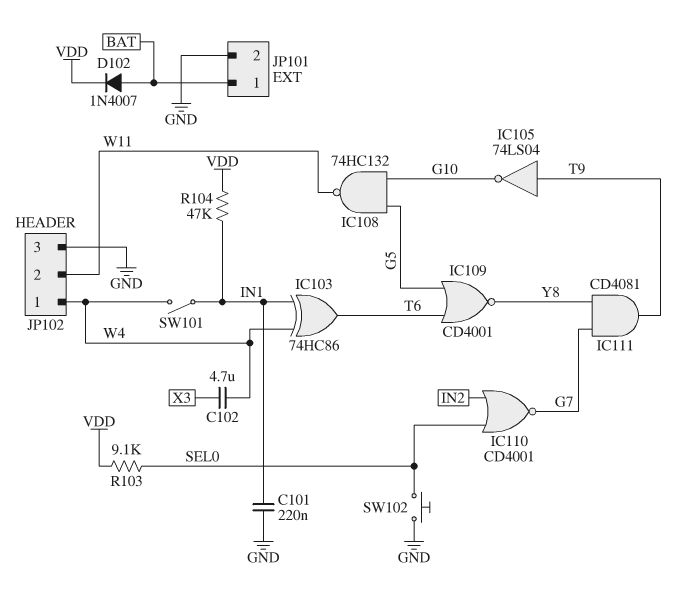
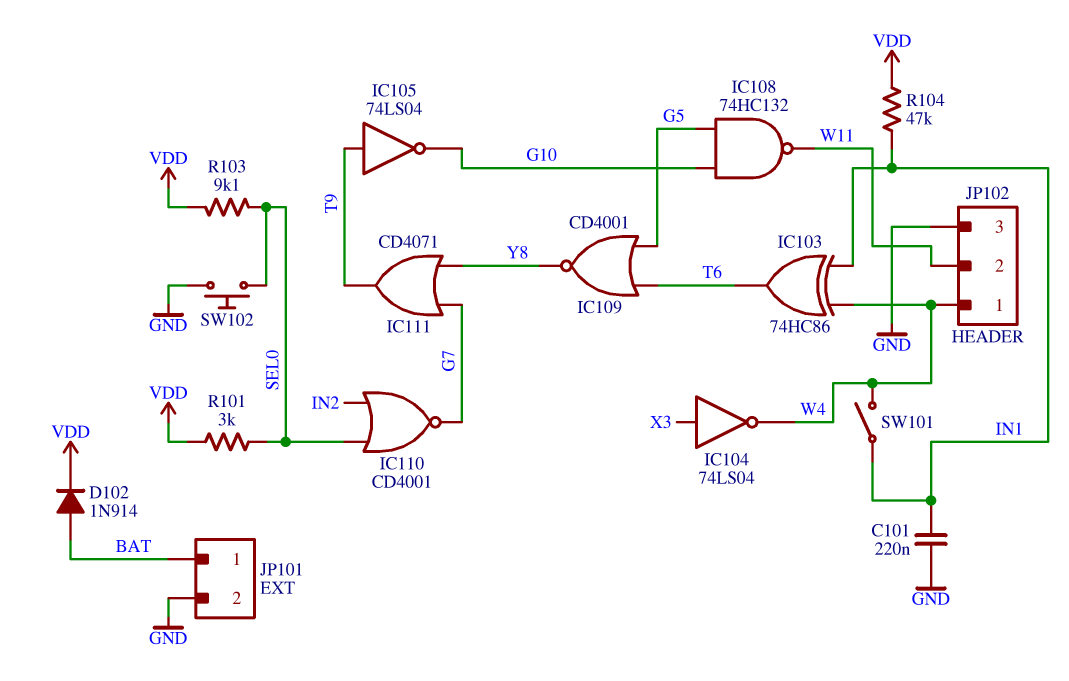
C102: 4.7uF (W4, X3) -> none
D102: diode 1N4007 (A BAT, K VDD) -> diode 1N914 (A BAT, K VDD)
IC104: none -> NOT 74LS04 (in X3, out W4)
IC111: AND CD4081 (in G7, in Y8, out T9) -> OR CD4071 (in G7, in Y8, out T9)
R101: none -> 3k (SEL0, VDD)

